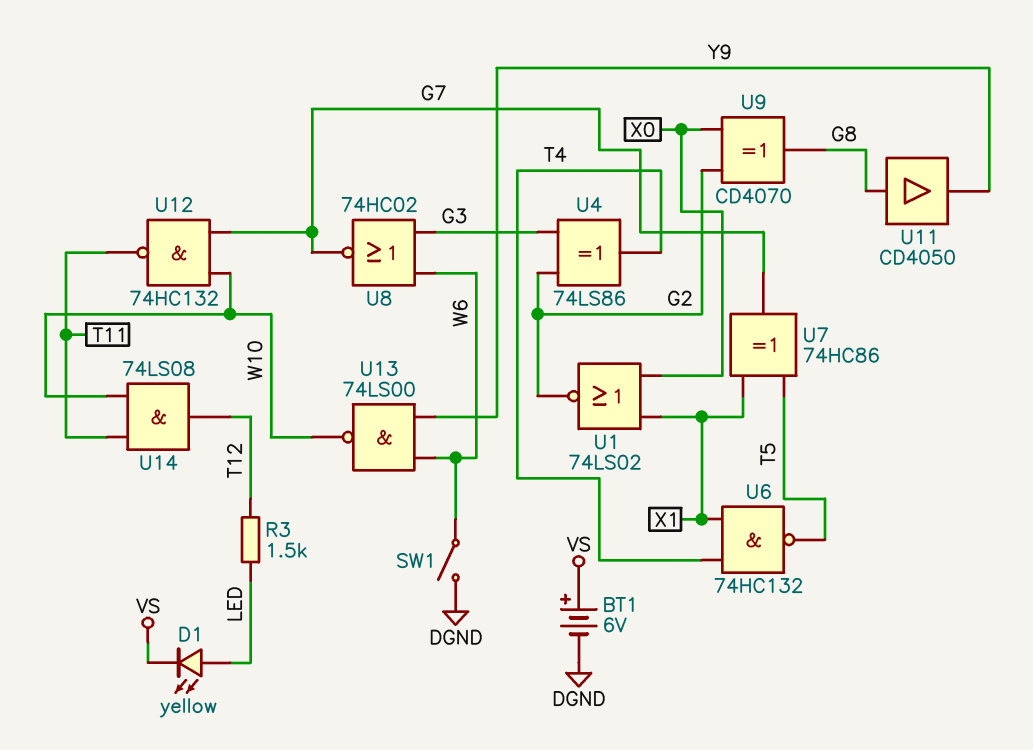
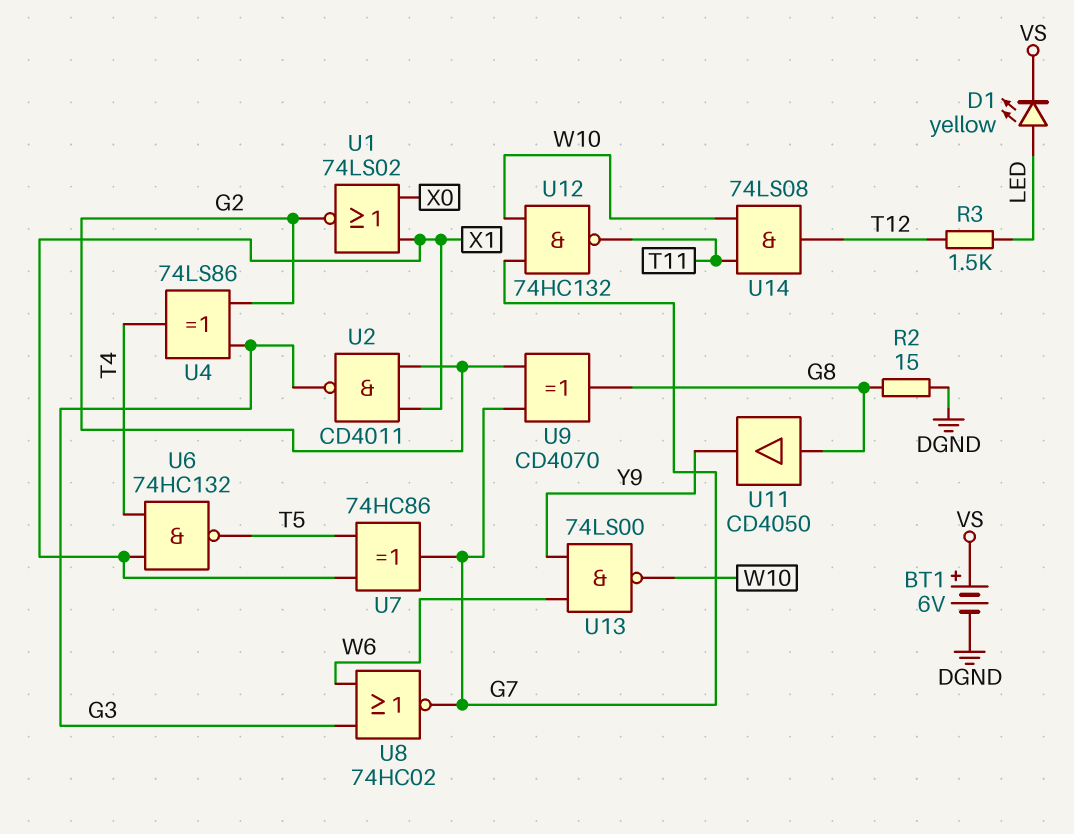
R2: none -> 15 (DGND, G8)
SW1: switch (DGND, W6) -> none
U2: none -> NAND CD4011 (in G2, in X1, out G3)
U9: XOR CD4070 (in G2, in X0, out G8) -> XOR CD4070 (in G2, in G7, out G8)

